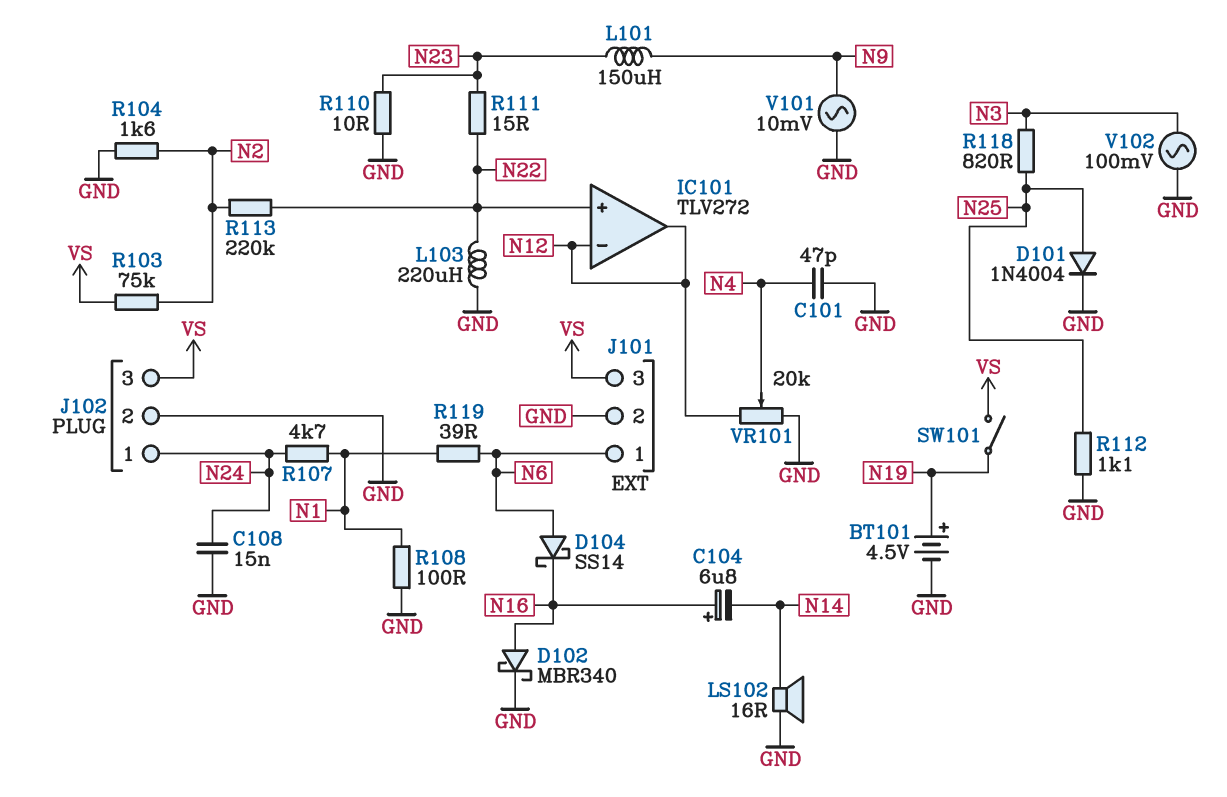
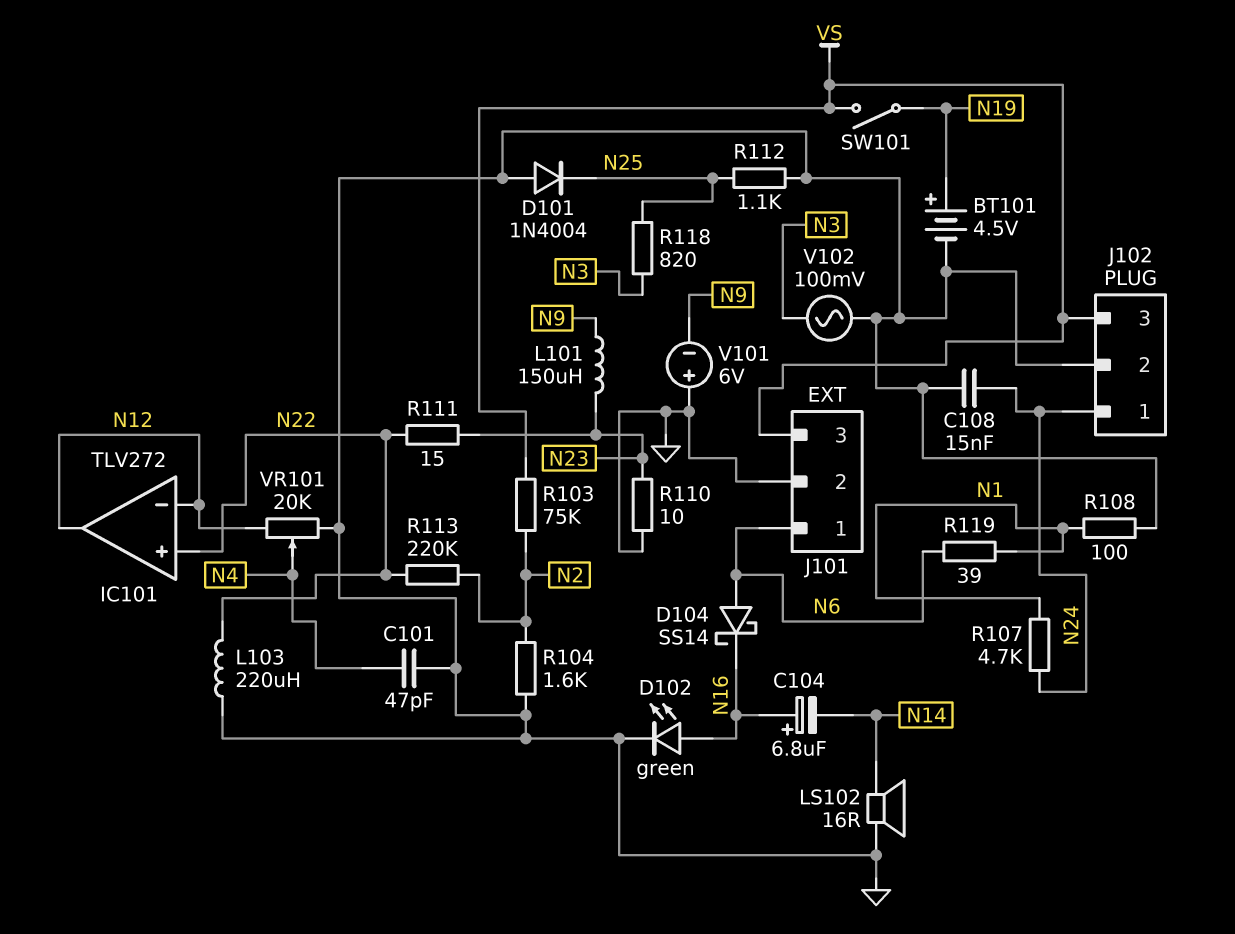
D101: diode 1N4004 (A N25, K GND) -> diode 1N4004 (A GND, K N25)
D102: schottky MBR340 (A N16, K GND) -> LED green (A N16, K GND)
V101: AC 10mV (GND, N9) -> 6V (plus GND, minus N9)

